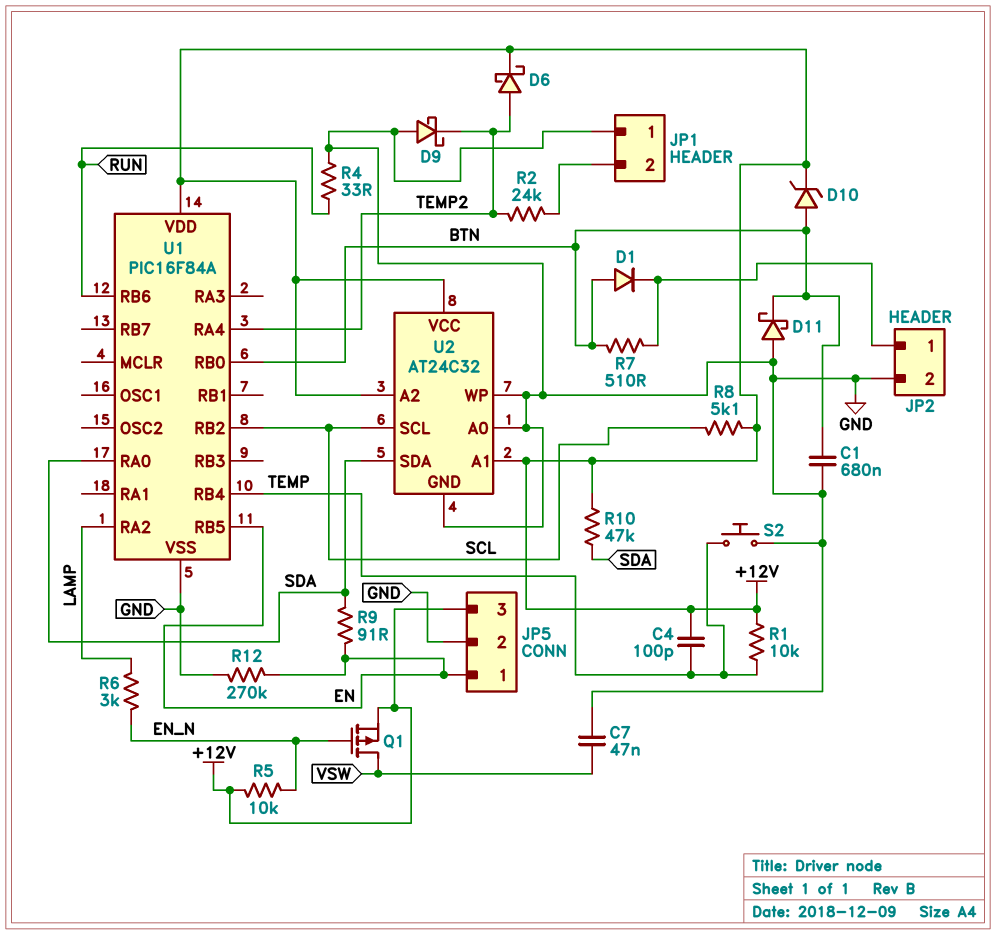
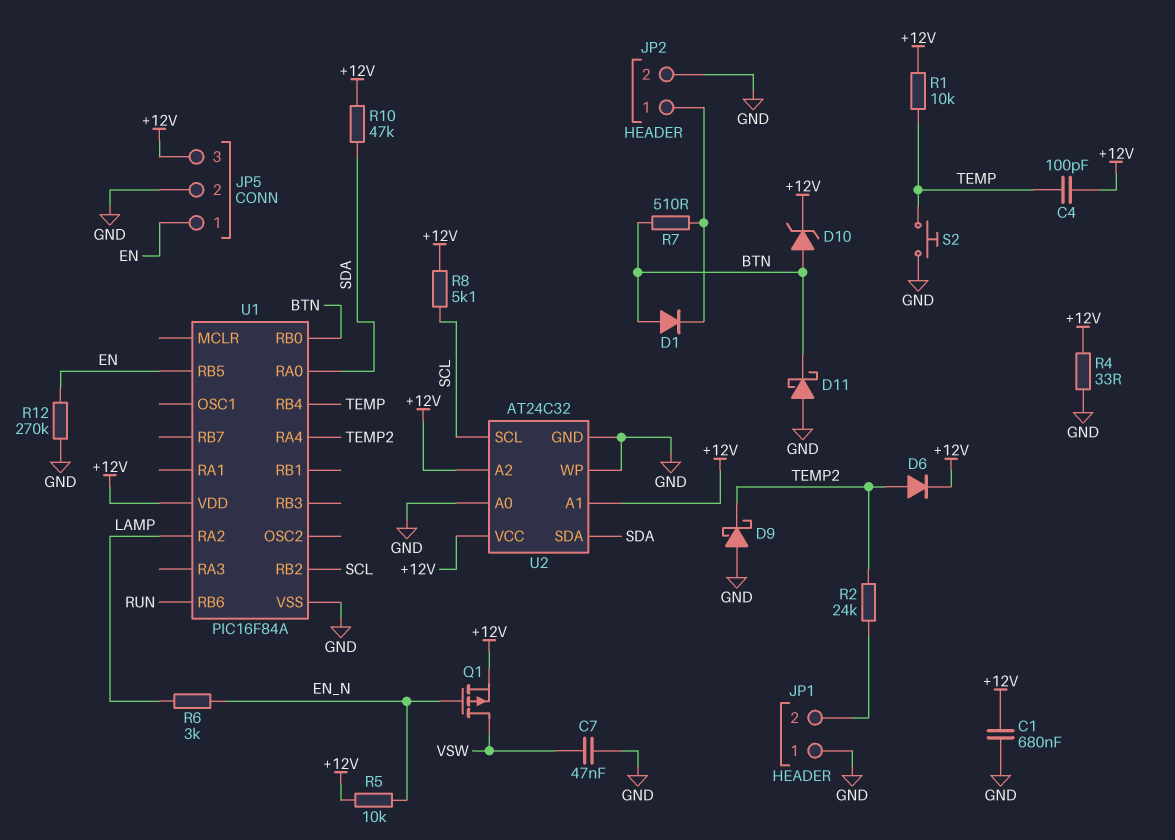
C1: 680nF (BTN, GND) -> 680nF (+12V, GND)
D6: schottky (A TEMP2, K +12V) -> diode (A TEMP2, K +12V)
R4: 33 (GND, RUN) -> 33 (+12V, GND)
R9: 91 (EN, SDA) -> none

